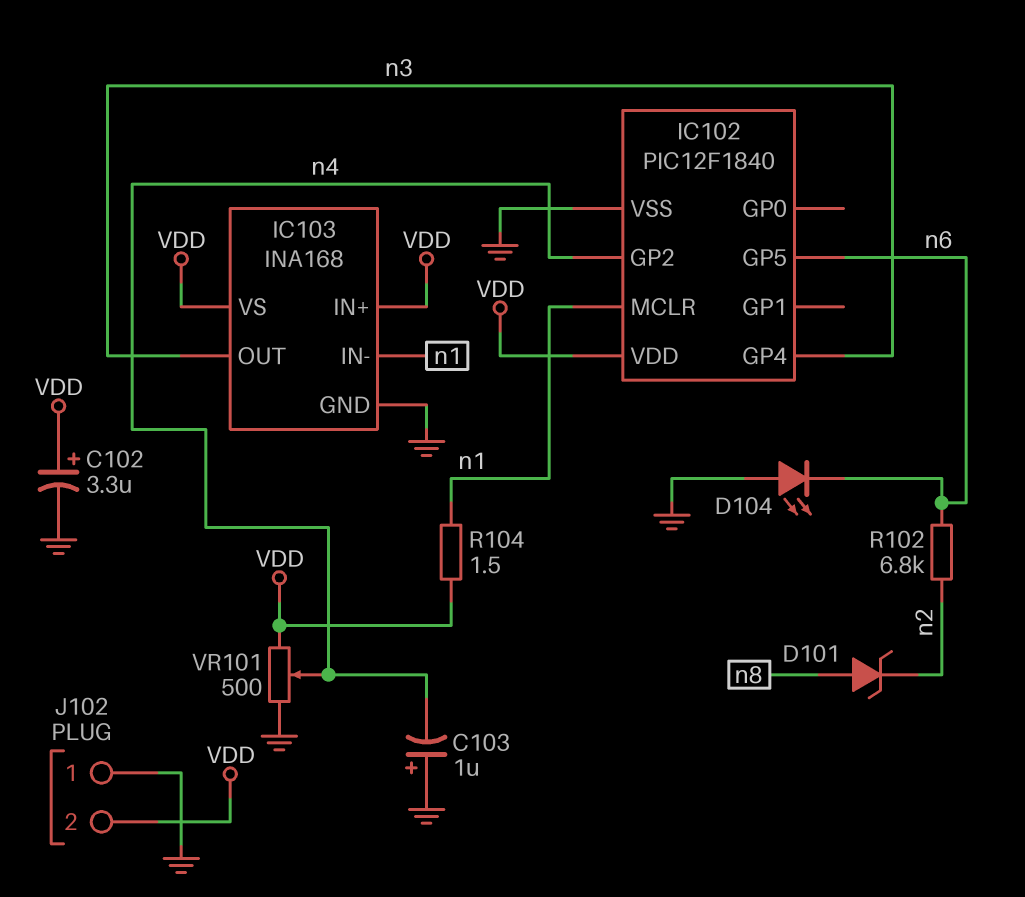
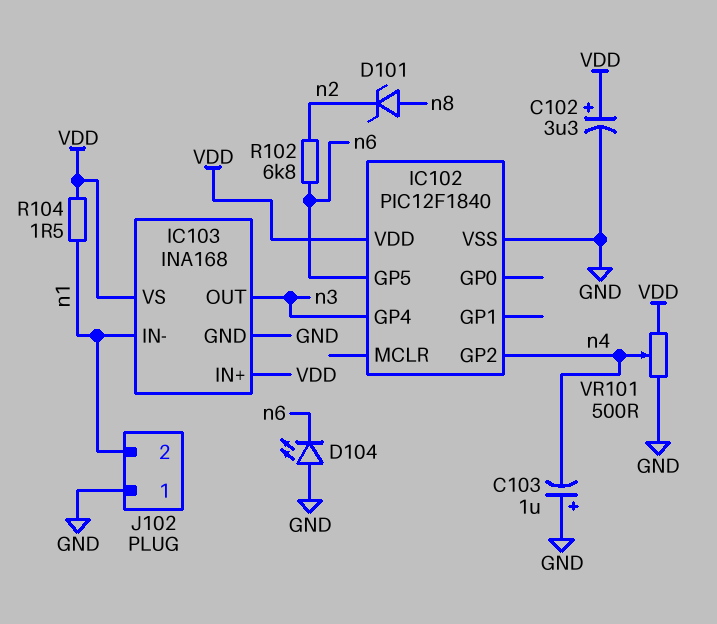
IC102 pin MCLR: n1 -> none
J102 pin 2: VDD -> n1

